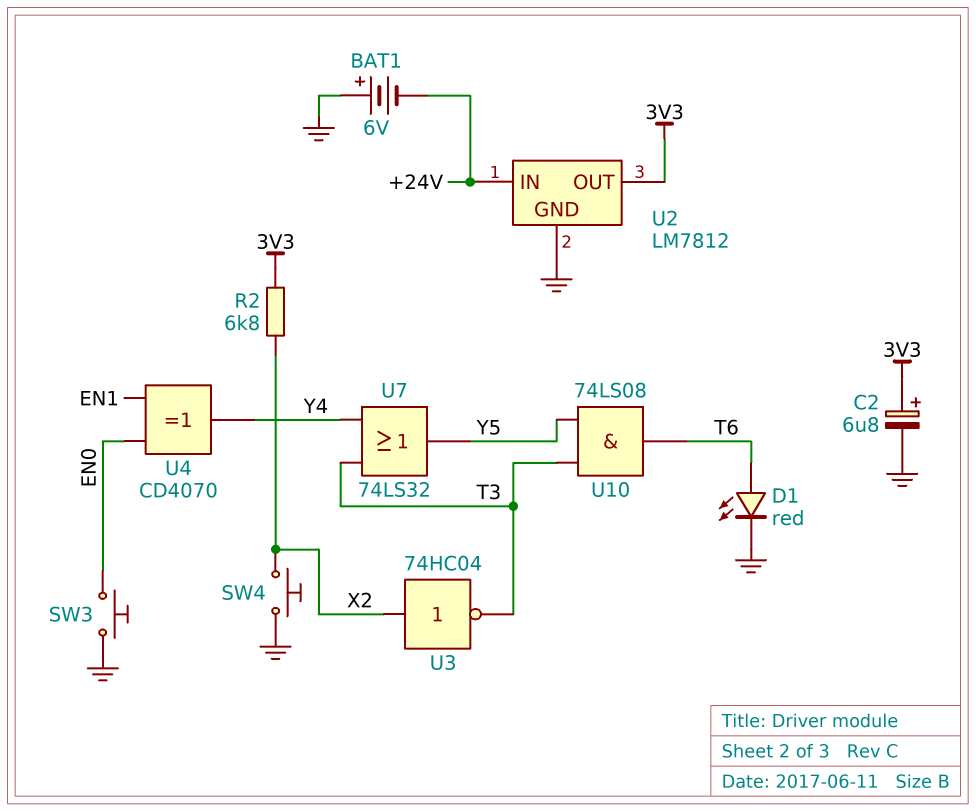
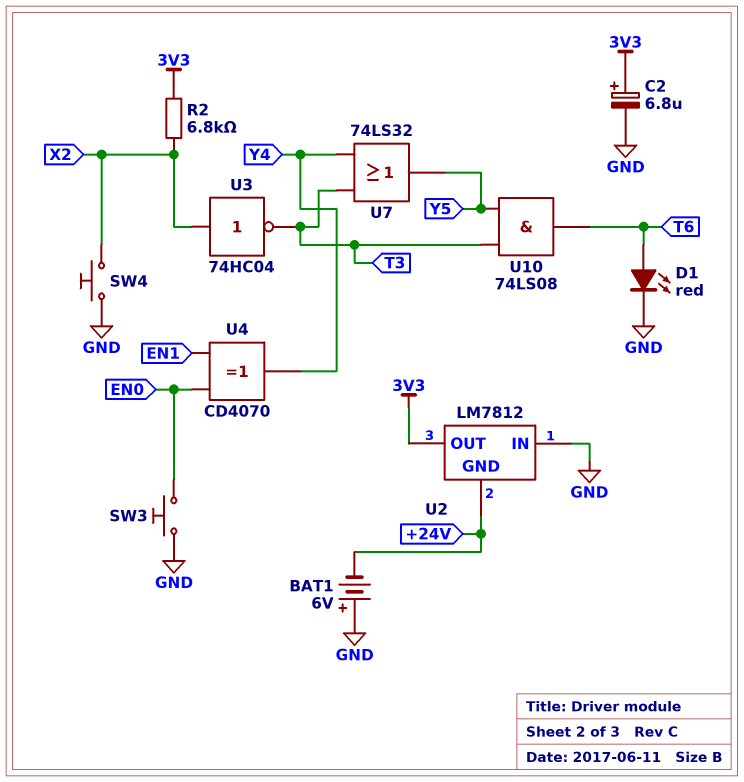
U2 pin GND: GND -> +24V
U2 pin IN: +24V -> GND

